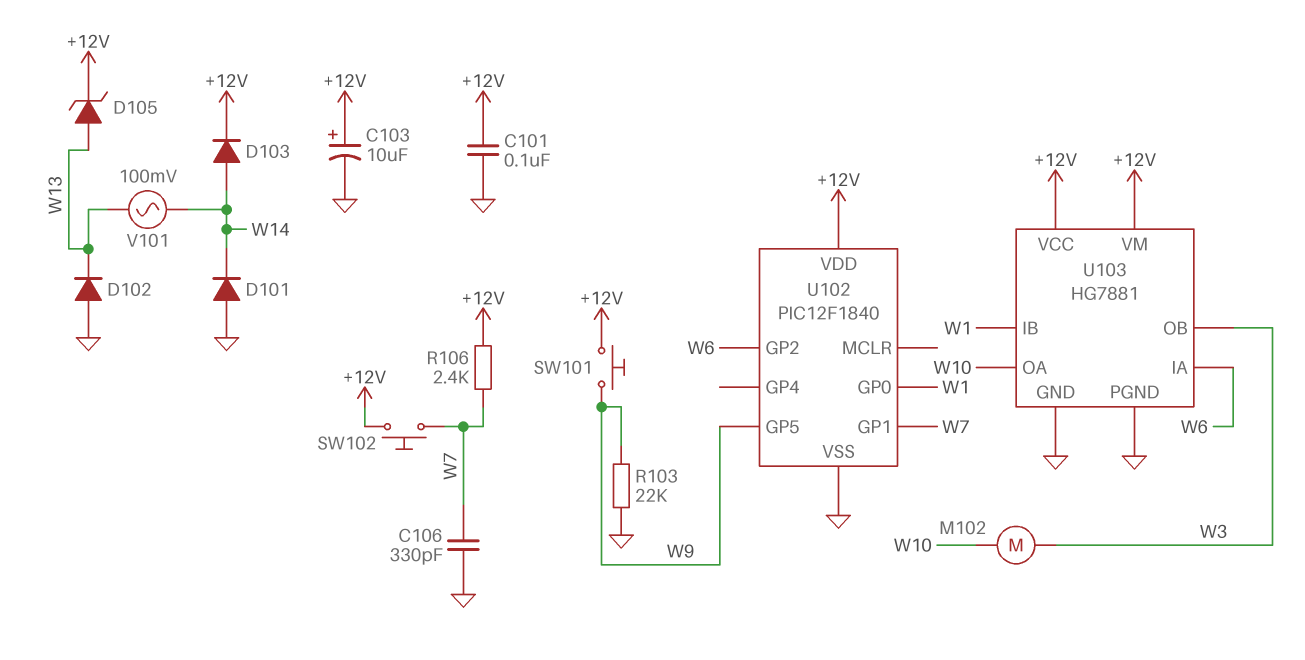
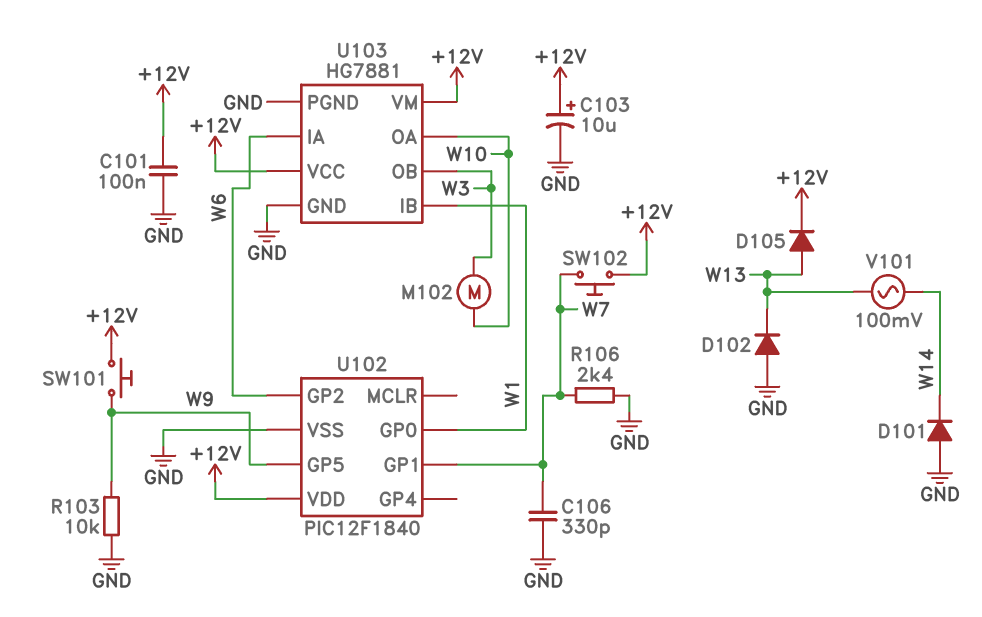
D103: diode (A W14, K +12V) -> none
D105: zener (A W13, K +12V) -> diode (A W13, K +12V)
R103: 22k (GND, W9) -> 10k (GND, W9)
R106: 2.4k (+12V, W7) -> 2.4k (GND, W7)

